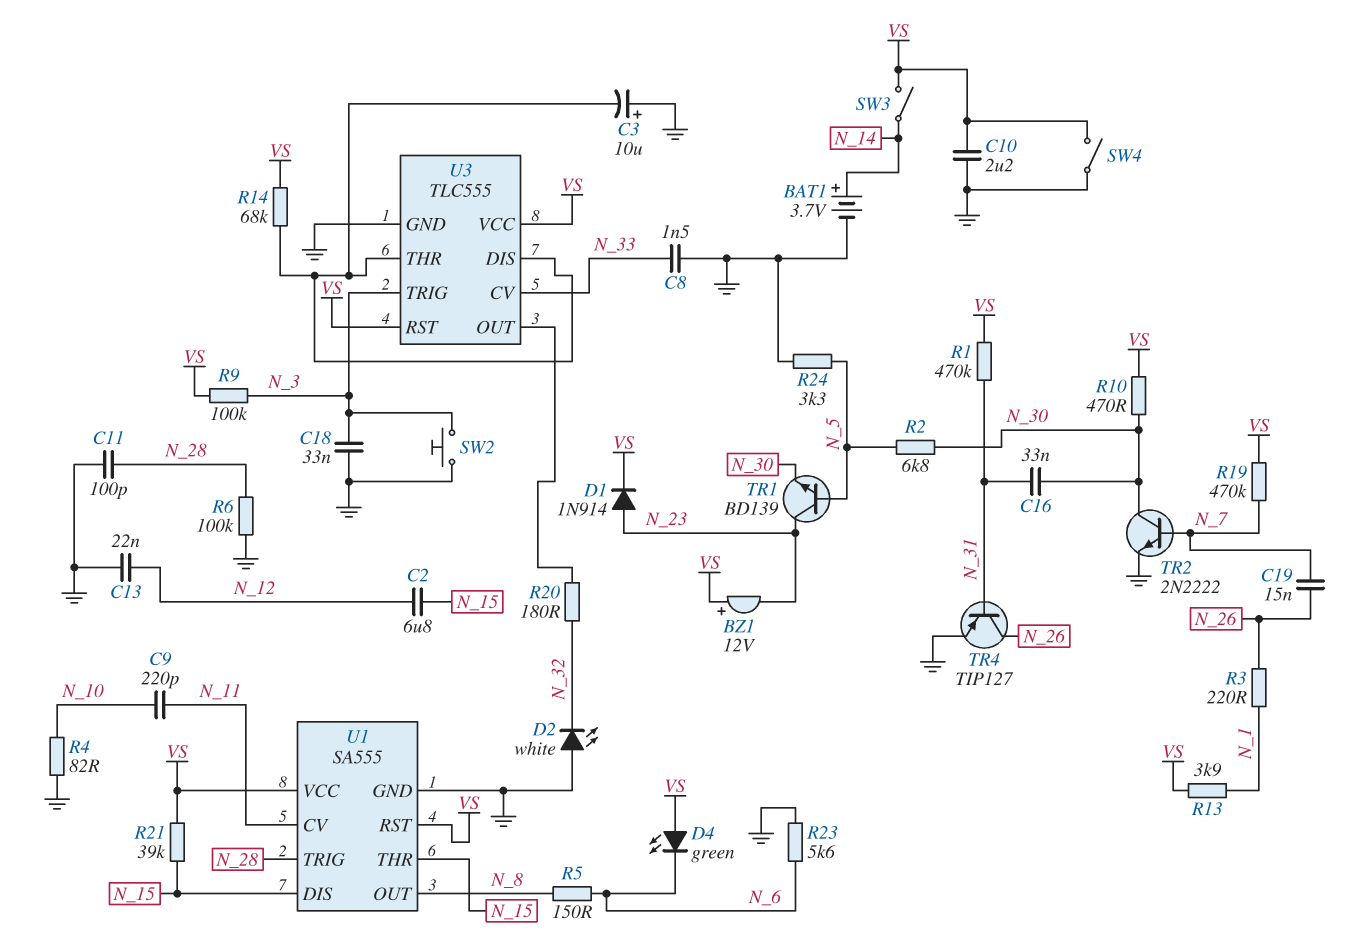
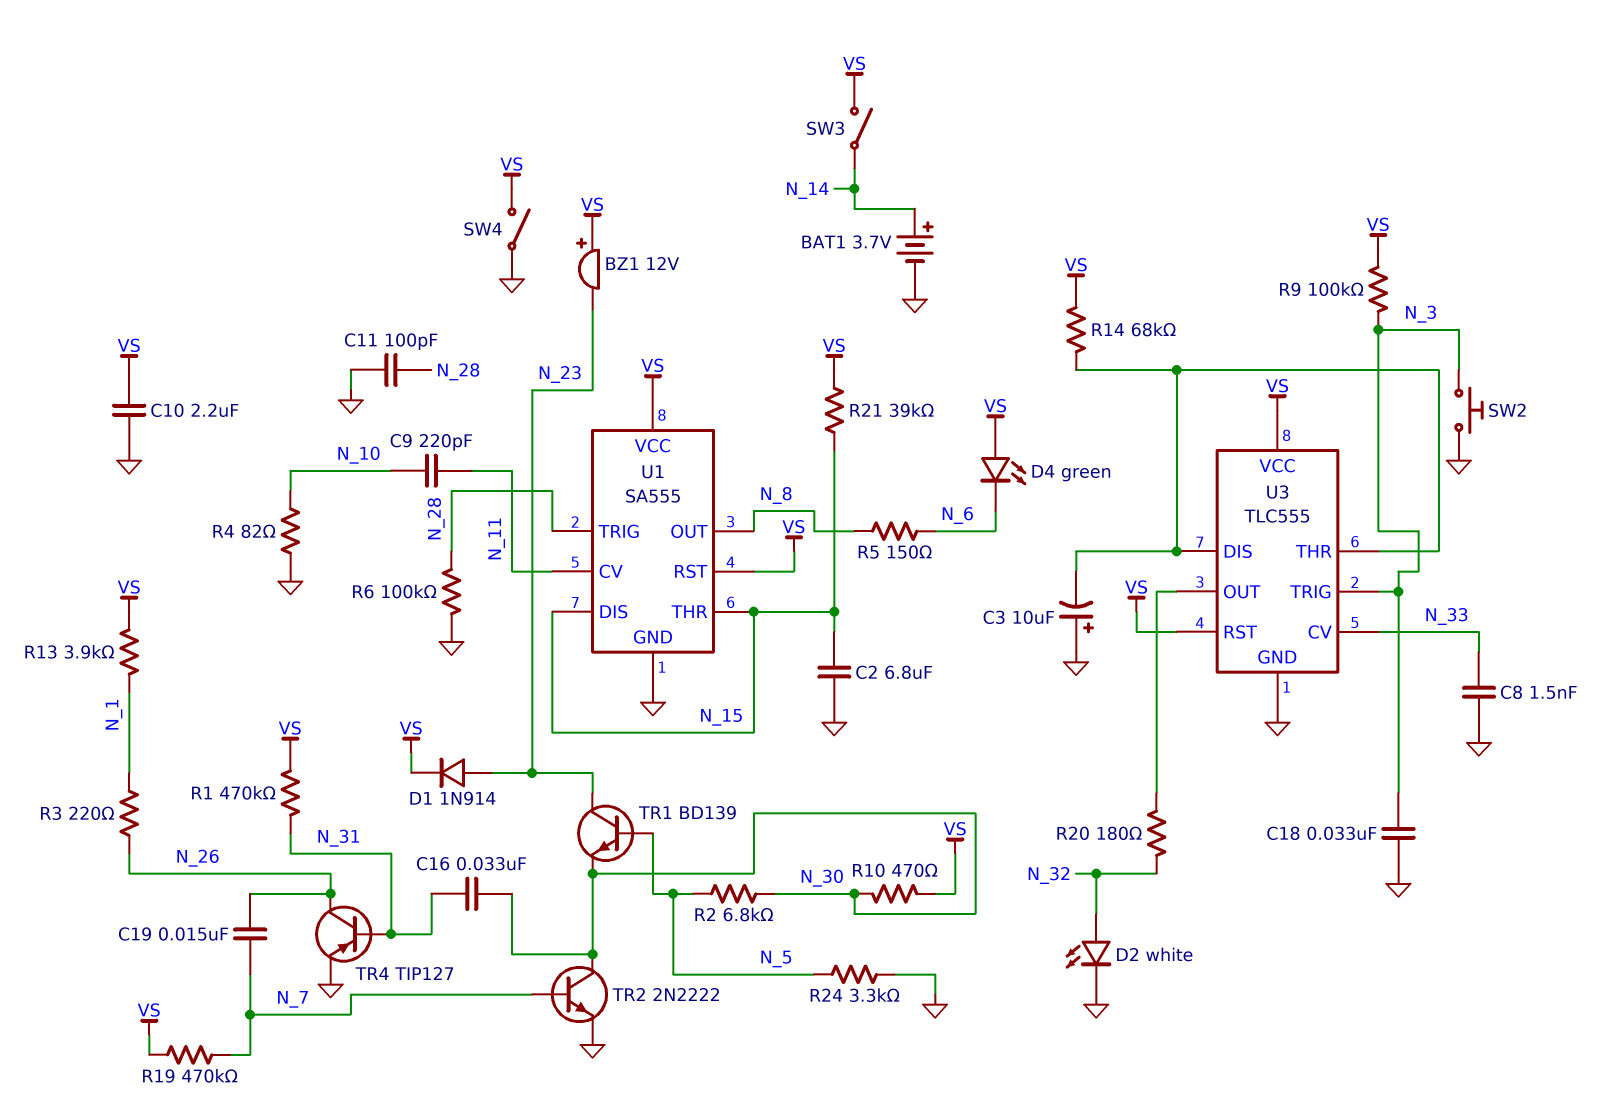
C2: 6.8uF (N_12, N_15) -> 6.8uF (GND, N_15)
C13: 22nF (GND, N_12) -> none
D2: LED white (A GND, K N_32) -> LED white (A N_32, K GND)
R23: 5.6k (GND, N_6) -> none

